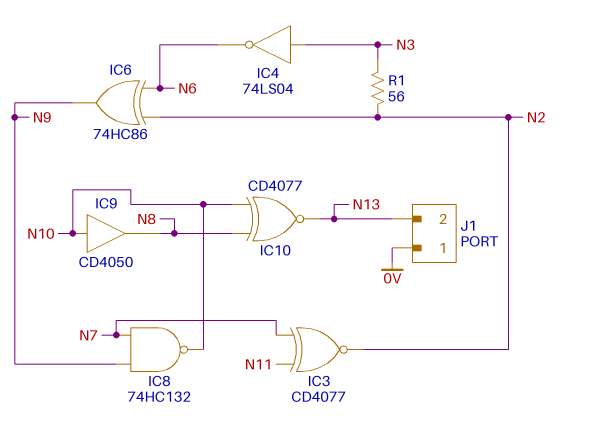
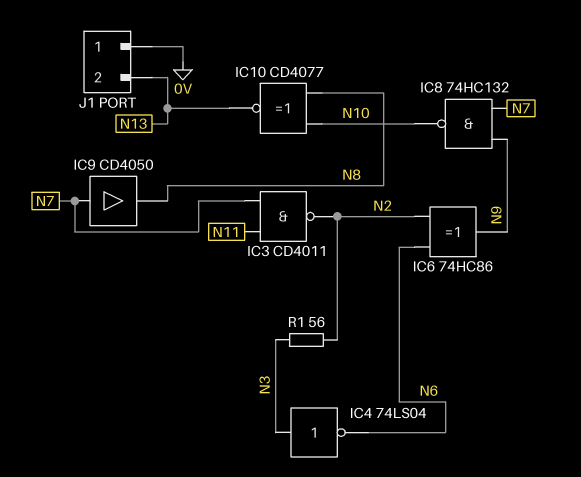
IC3: XNOR CD4077 (in N7, in N11, out N2) -> NAND CD4011 (in N7, in N11, out N2)
IC9: buffer CD4050 (in N10, out N8) -> buffer CD4050 (in N7, out N8)

